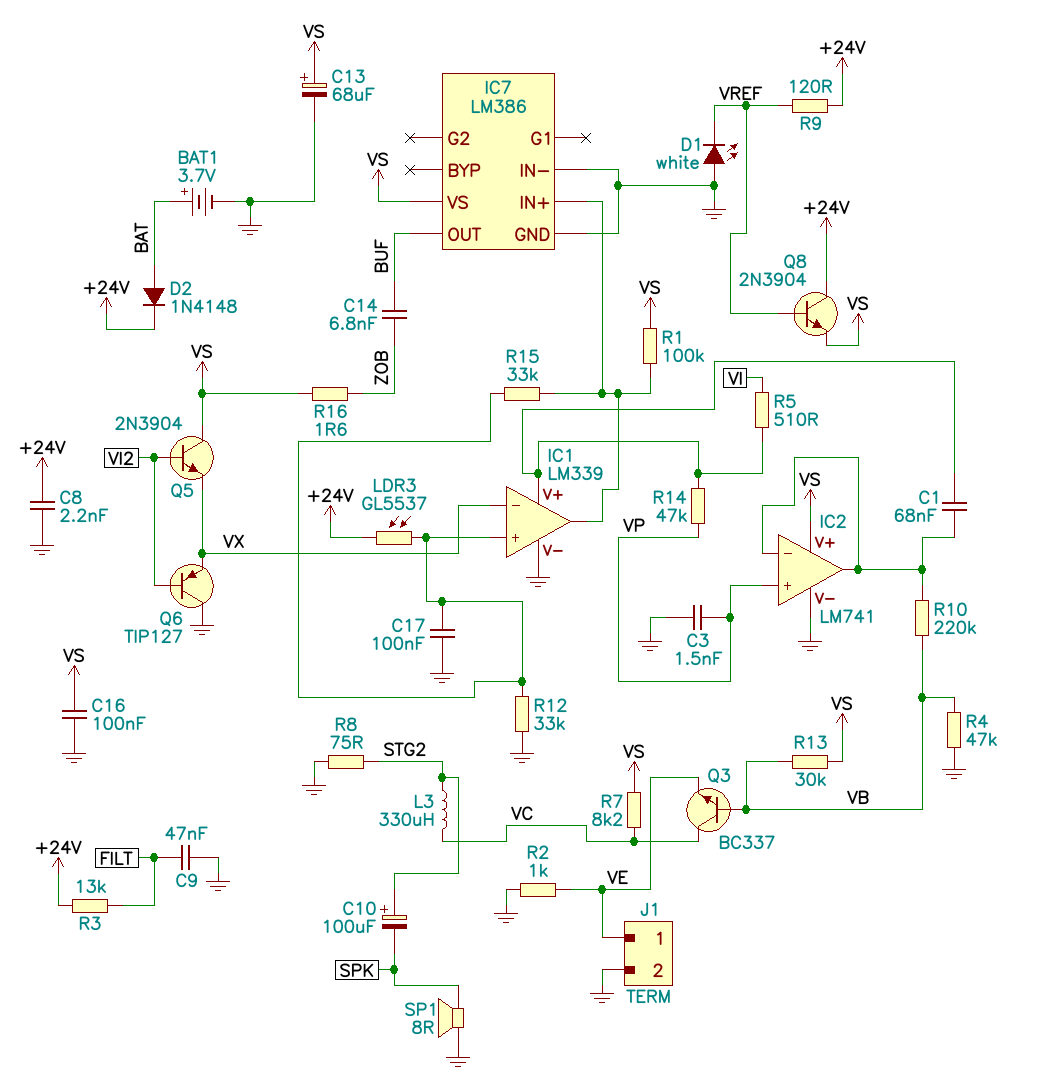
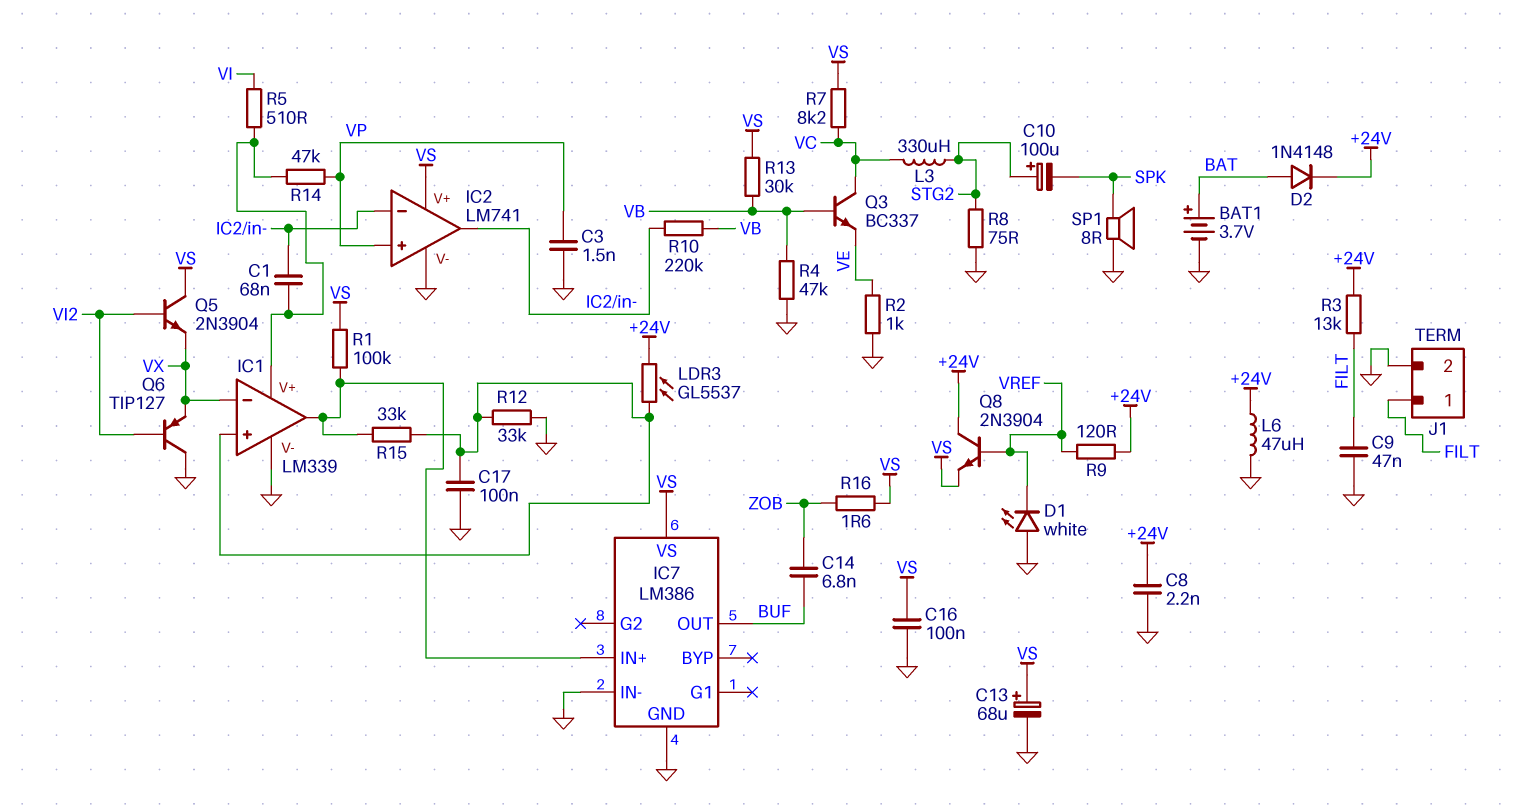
J1 pin 1: VE -> FILT
L6: none -> 47uH (+24V, GND)

